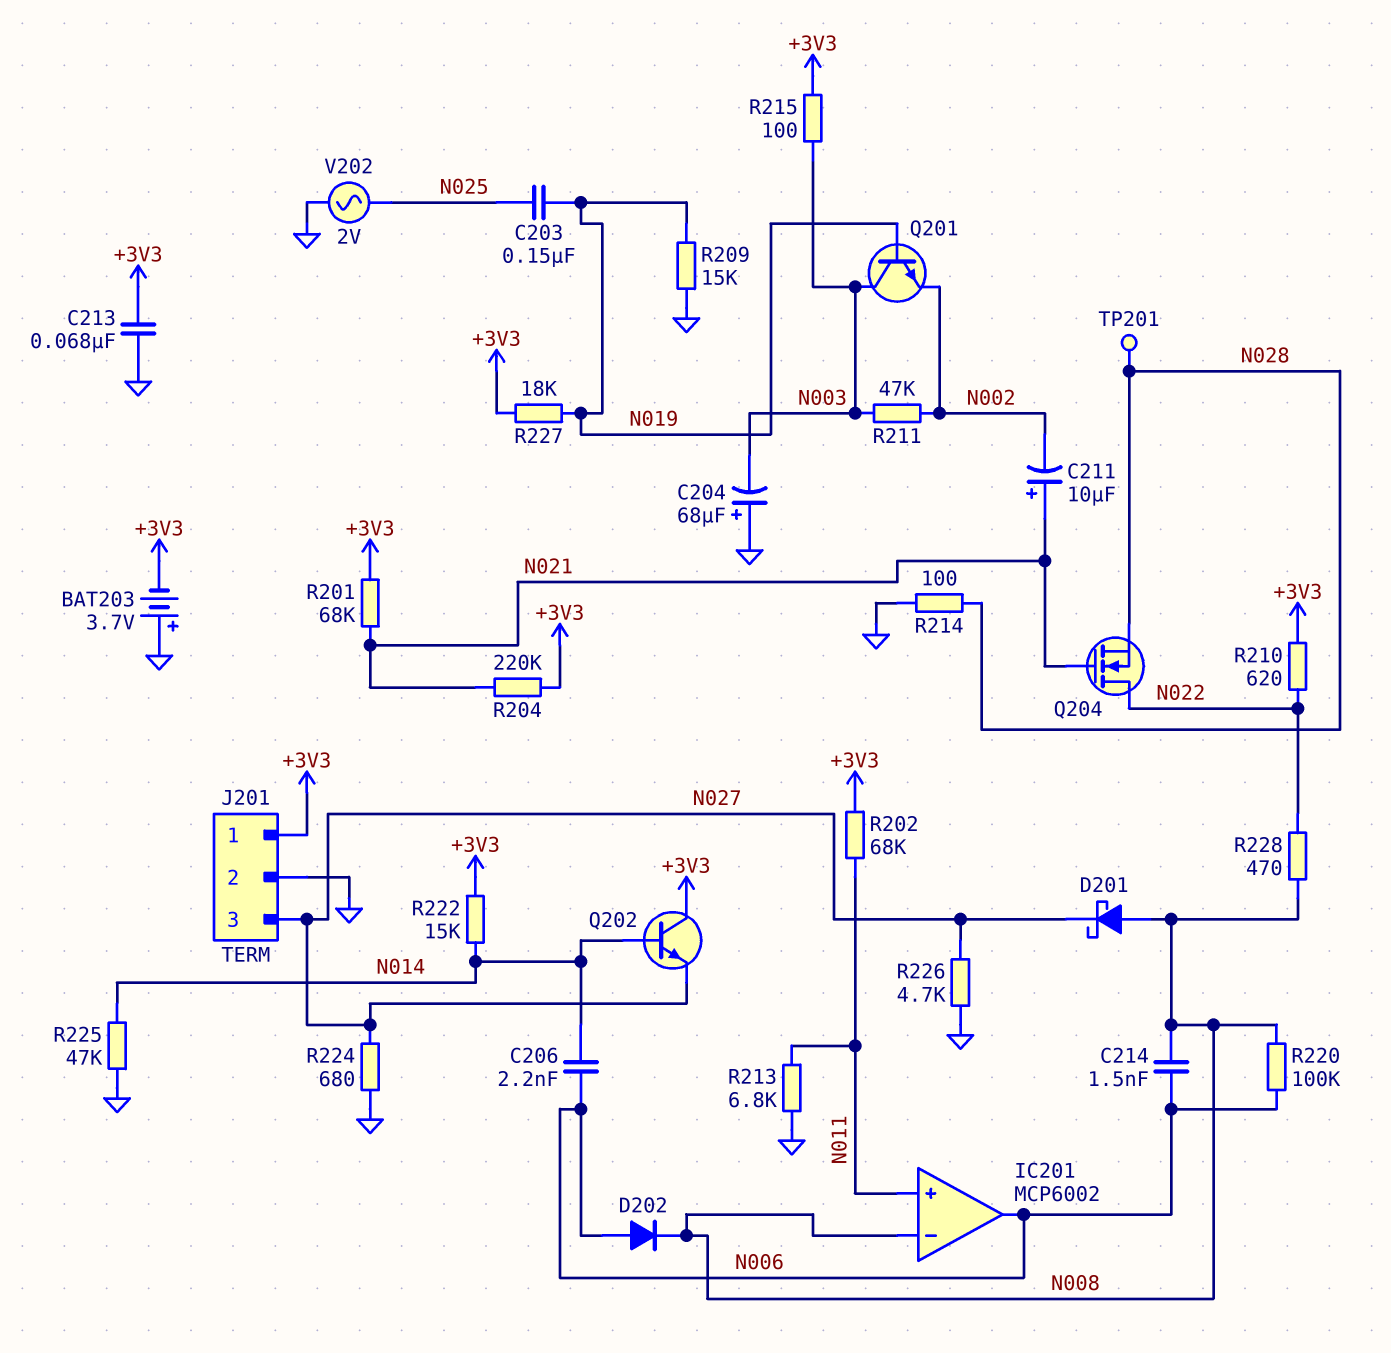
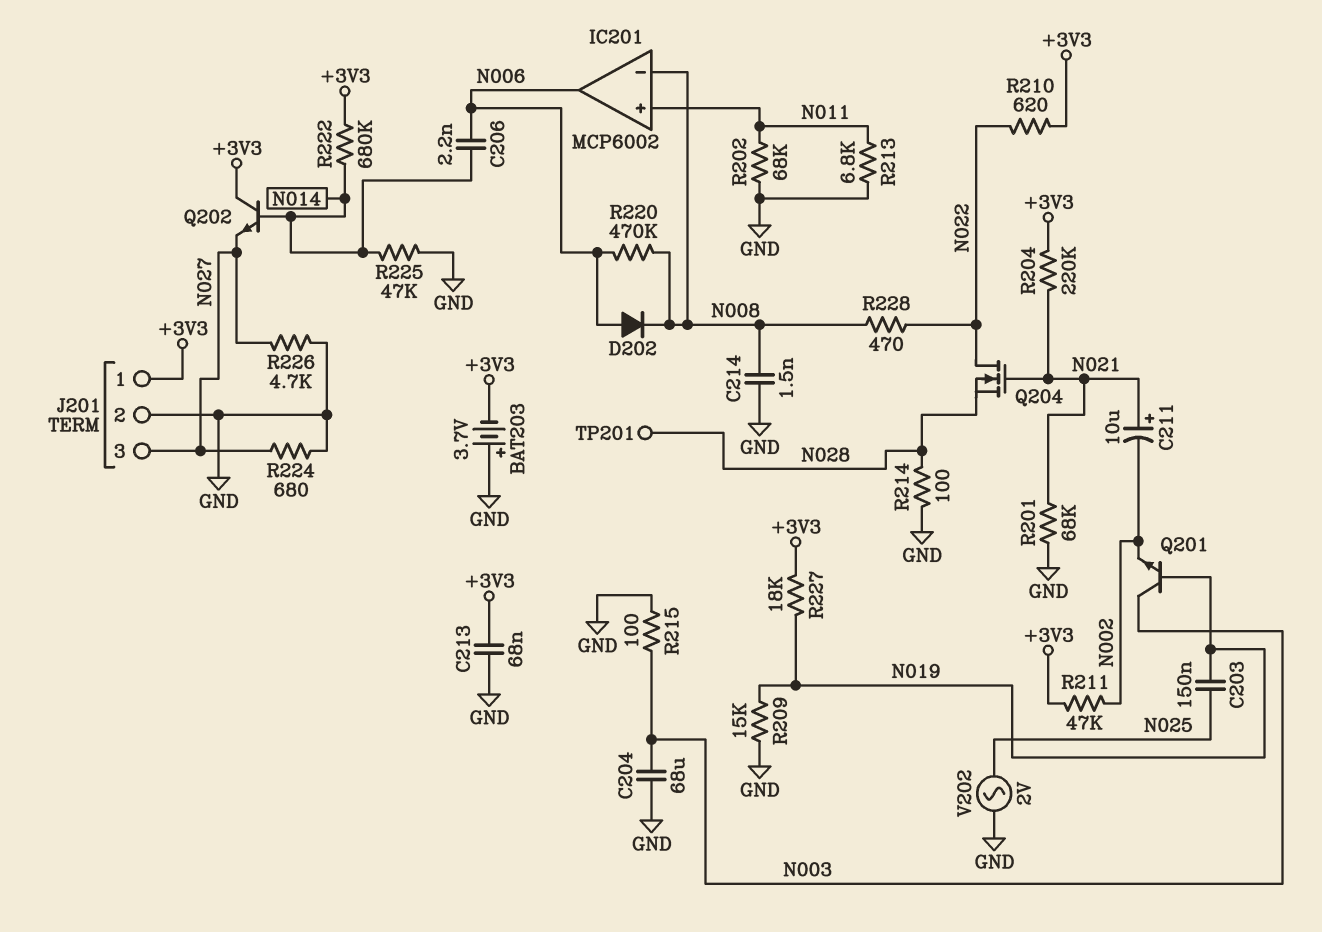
C204: 68uF (plus GND, minus N003) -> 68uF (GND, N003)
C214: 1.5nF (N006, N008) -> 1.5nF (GND, N008)
D201: schottky (A N008, K N027) -> none
R201: 68k (+3V3, N021) -> 68k (GND, N021)
R202: 68k (+3V3, N011) -> 68k (GND, N011)
R211: 47k (N002, N003) -> 47k (+3V3, N002)
R215: 100 (+3V3, N003) -> 100 (GND, N003)
R220: 100k (N006, N008) -> 470k (N006, N008)
R222: 15k (+3V3, N014) -> 680k (+3V3, N014)

